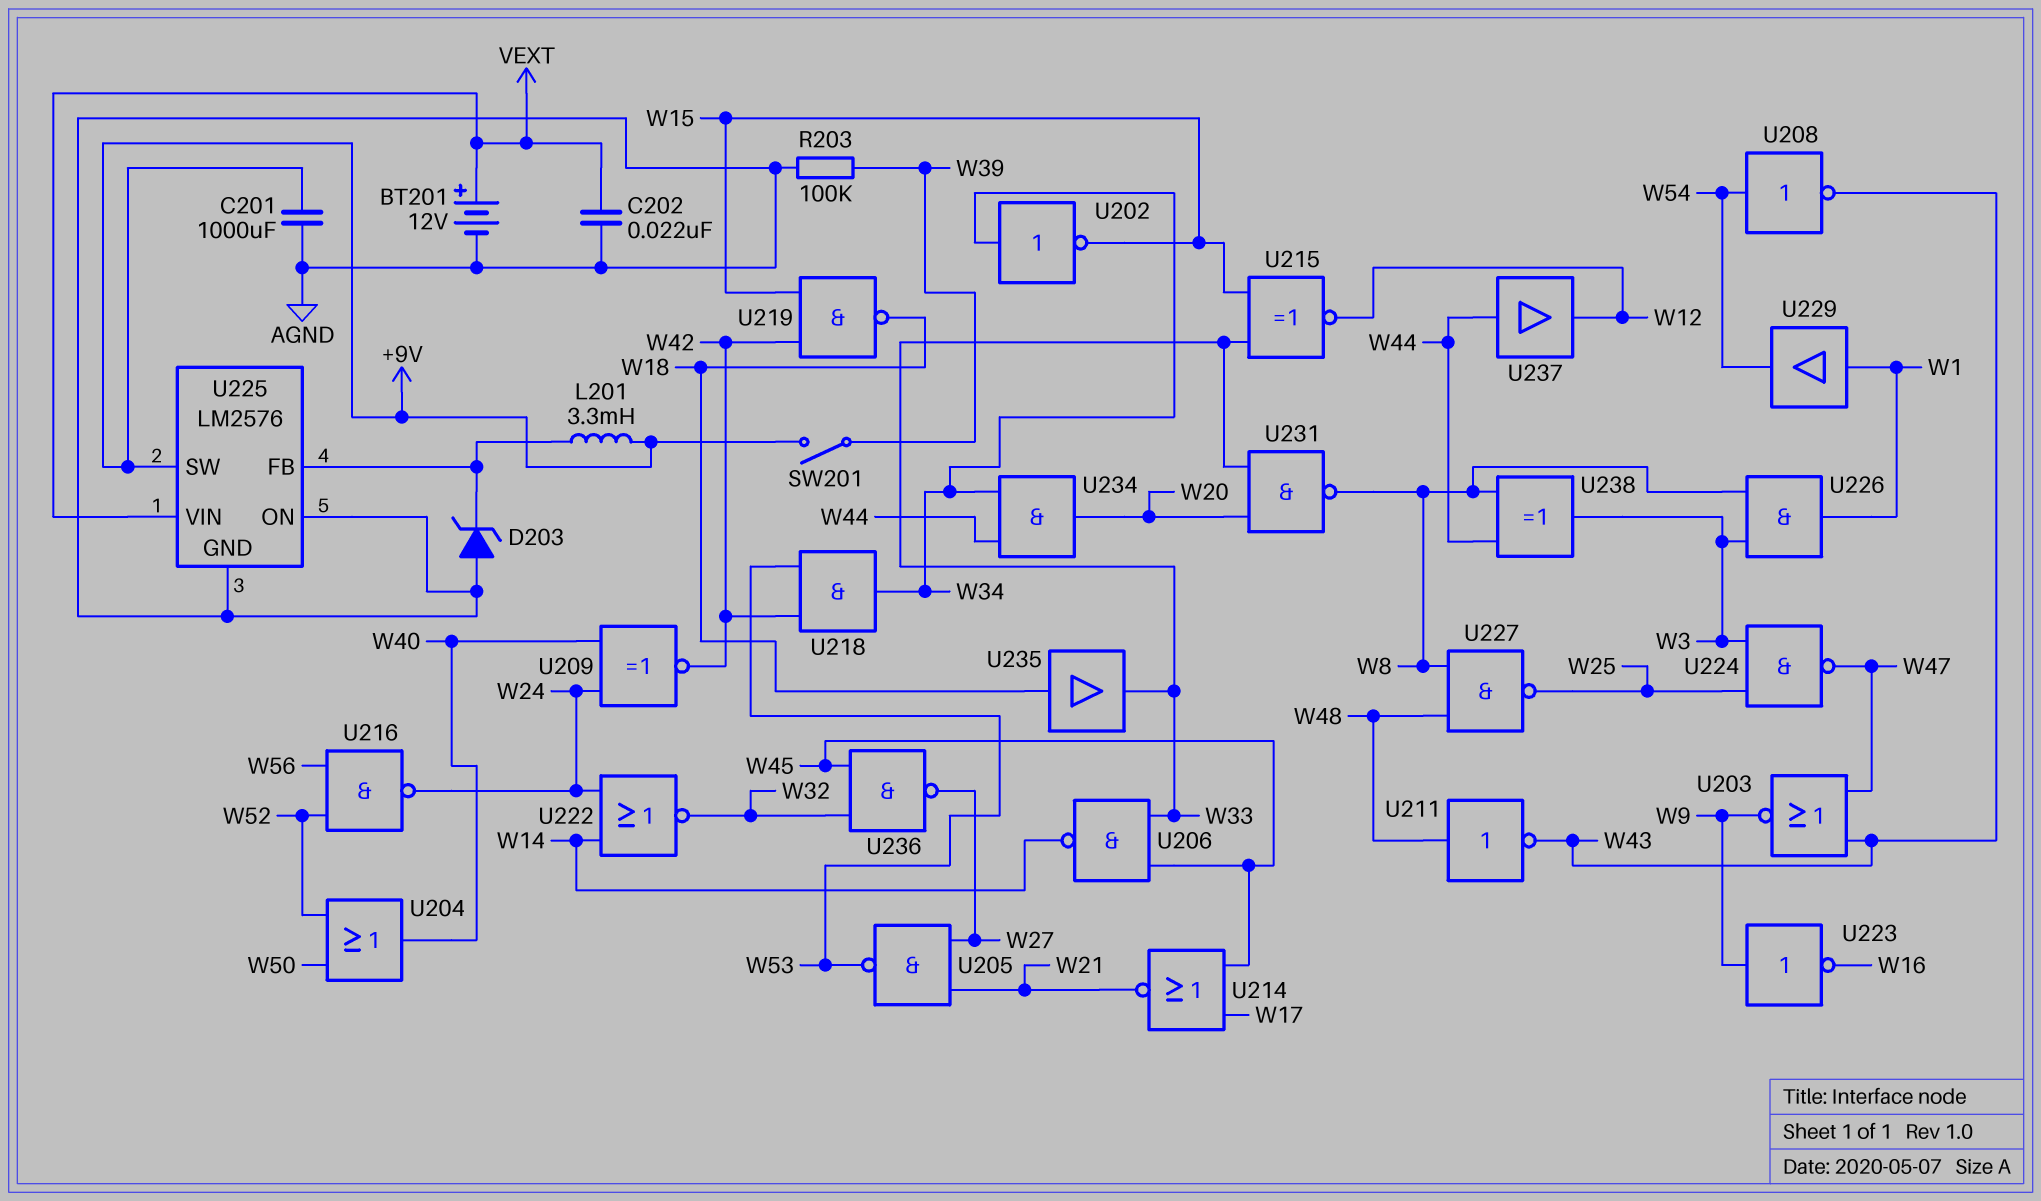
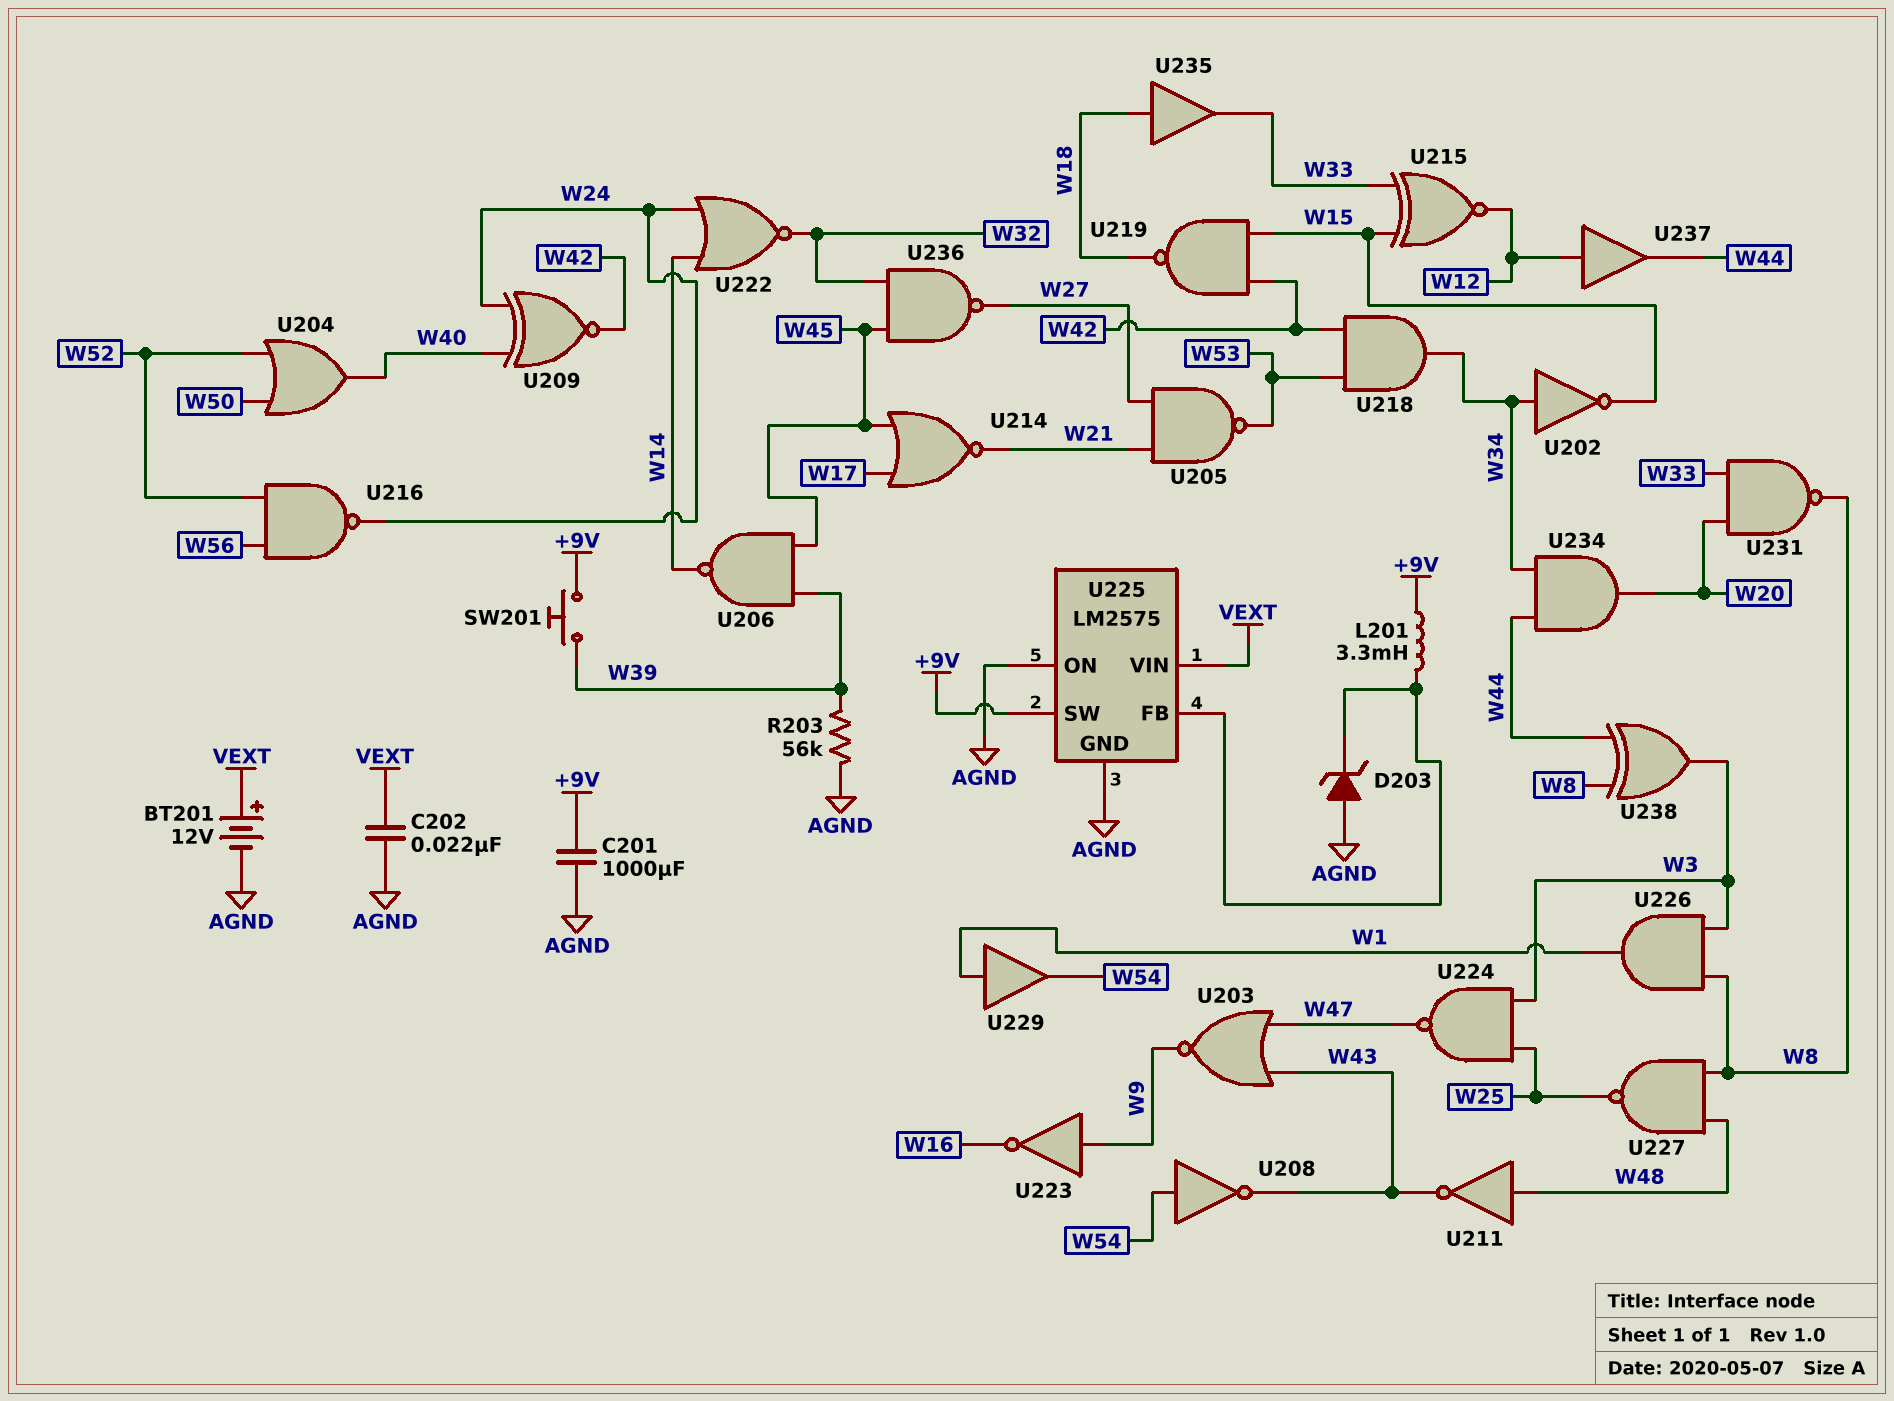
R203: 100k (AGND, W39) -> 56k (AGND, W39)
SW201: switch (+9V, W39) -> button (+9V, W39)
U206: NAND (in W33, in W45, out W14) -> NAND (in W39, in W45, out W14)
U225: LM2576 -> LM2575
U237: buffer (in W44, out W12) -> buffer (in W12, out W44)

